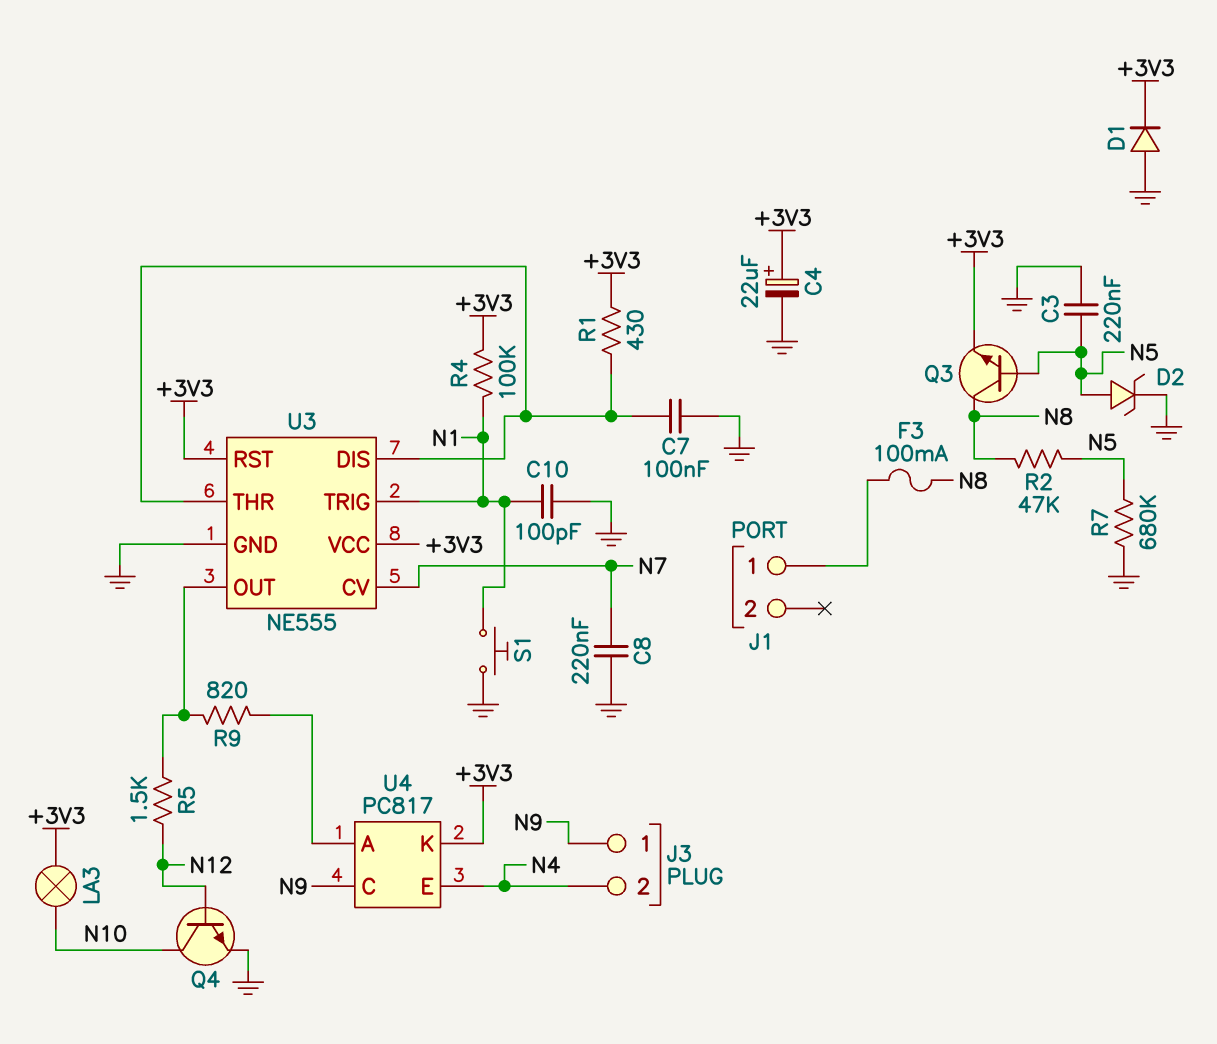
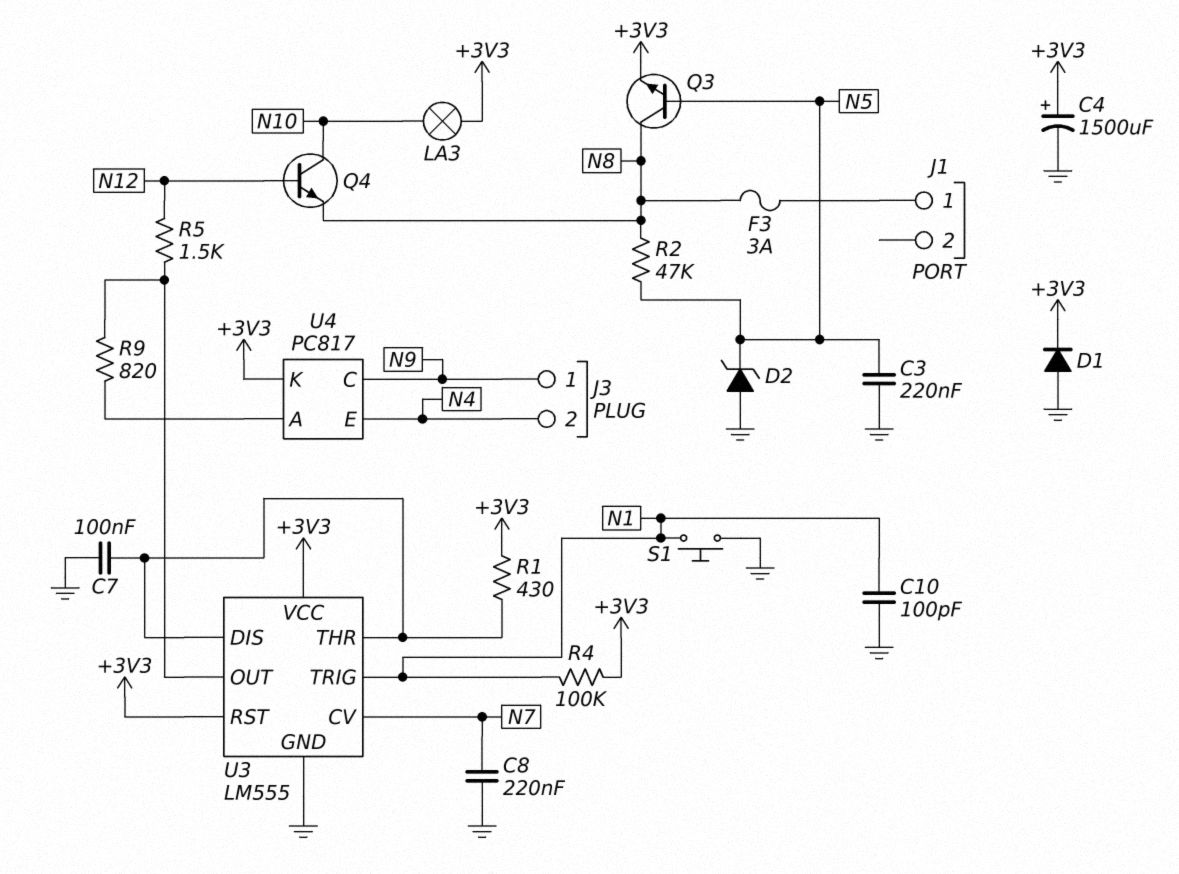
C4: 22uF (plus +3V3, minus GND) -> 1500uF (plus +3V3, minus GND)
D2: zener (A N5, K GND) -> zener (A GND, K N5)
F3: 100mA (J1/1, N8) -> 3A (J1/1, N8)
Q4: NPN (B N12, C N10, E GND) -> NPN (B N12, C N10, E N8)
R7: 680k (GND, N5) -> none
U3: NE555 -> LM555

